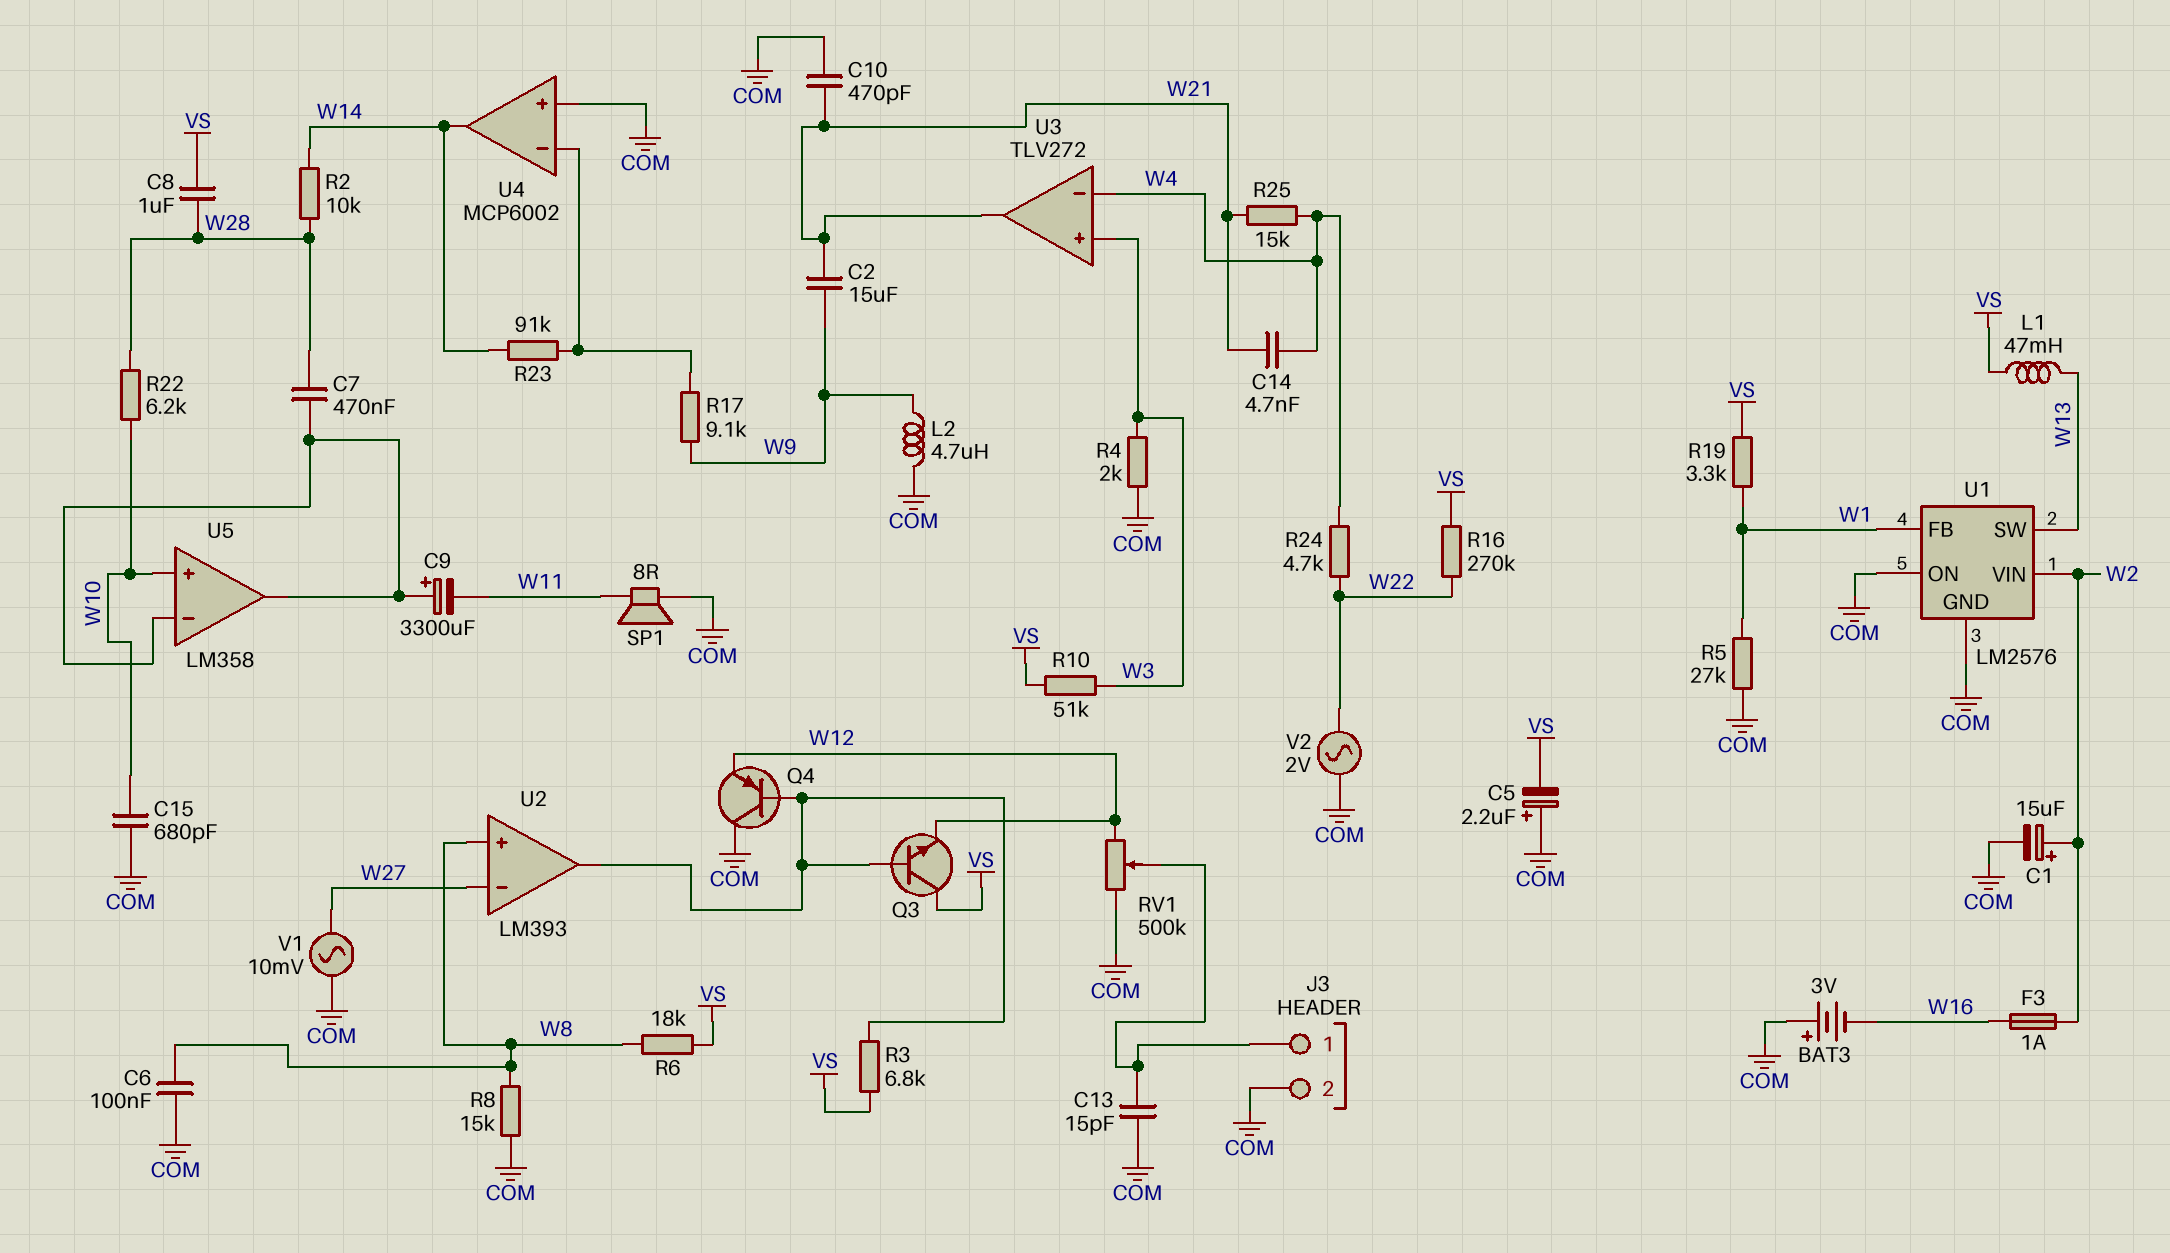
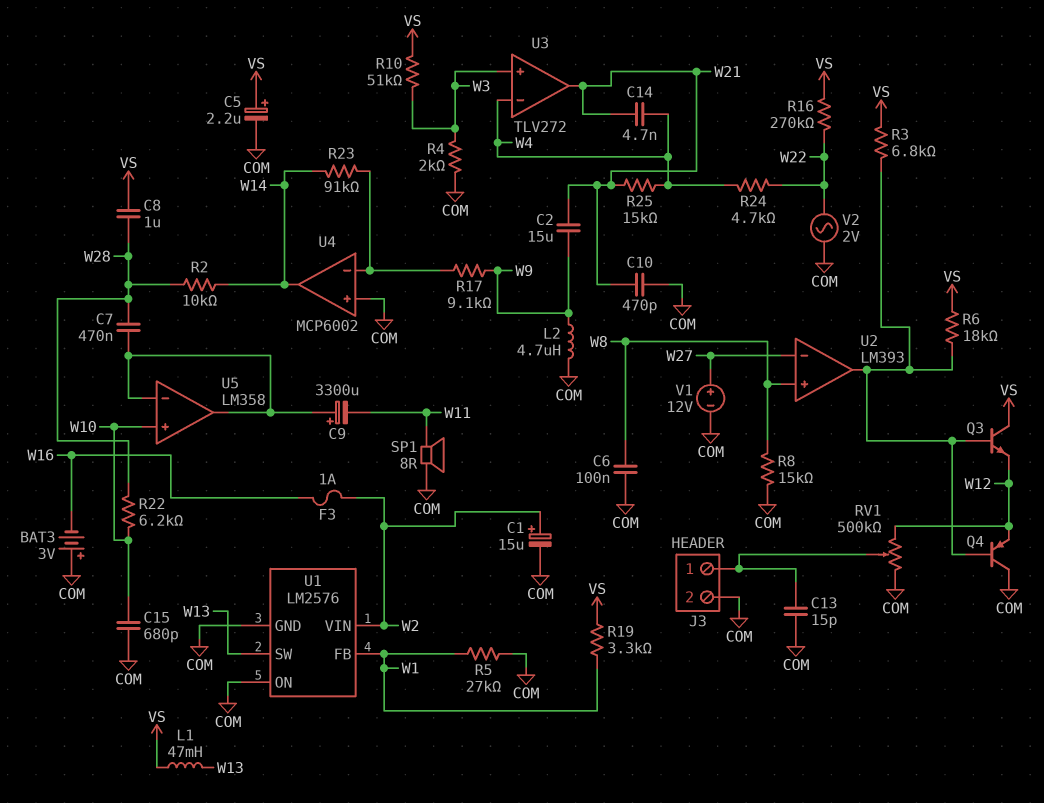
C5: 2.2uF (plus COM, minus VS) -> 2.2uF (plus VS, minus COM)
R6: 18k (VS, W8) -> 18k (U2/out, VS)
V1: AC 10mV (COM, W27) -> 12V (plus W27, minus COM)

